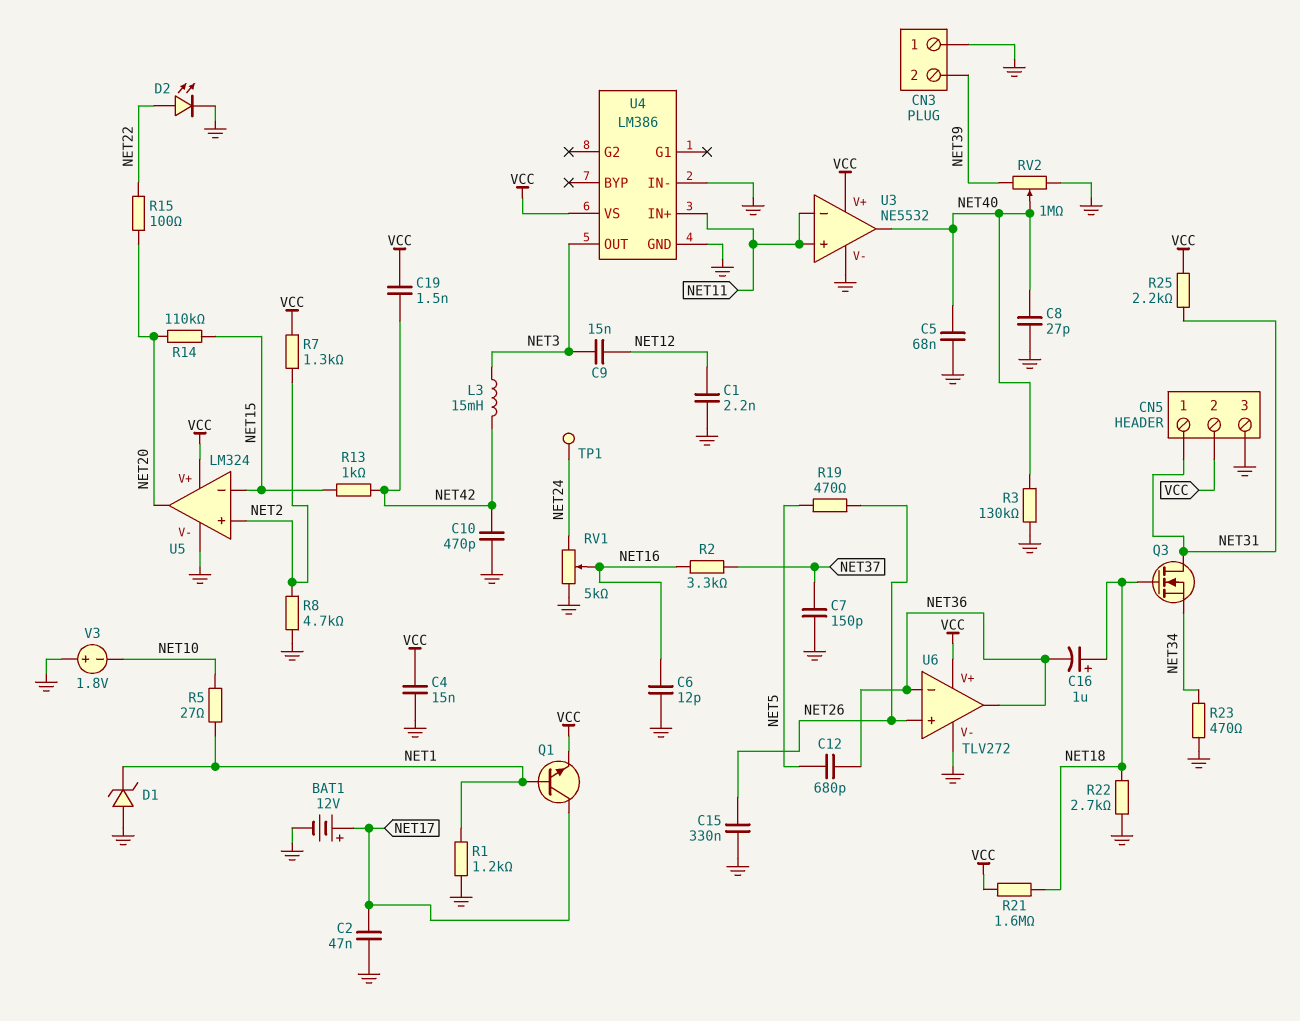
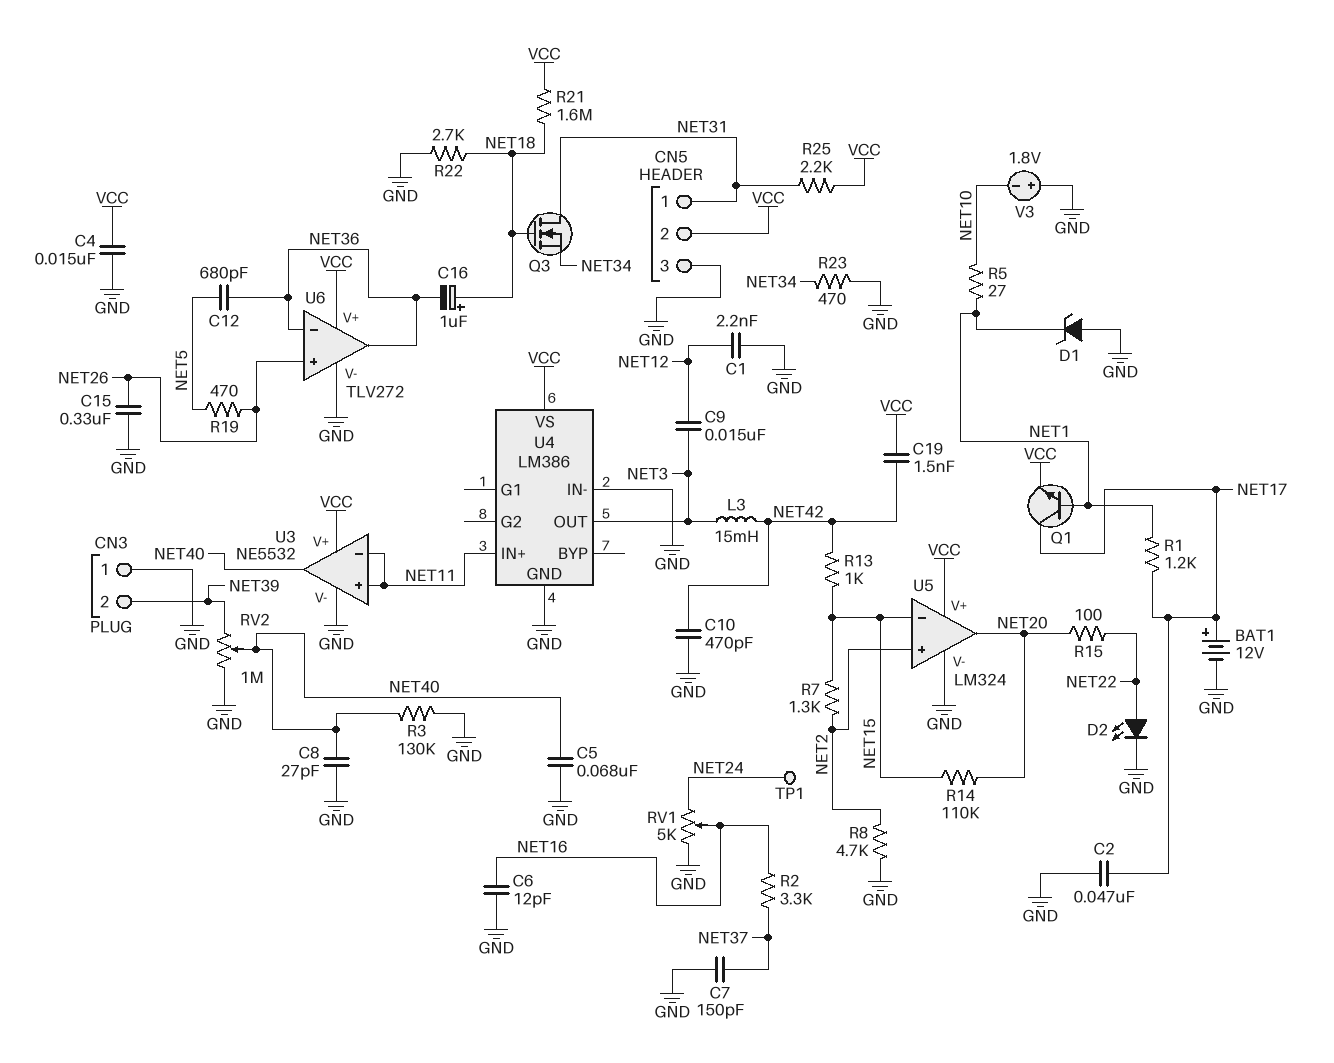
R1: 1.2k (GND, NET1) -> 1.2k (NET1, NET17)
R7: 1.3k (NET2, VCC) -> 1.3k (NET2, NET15)

